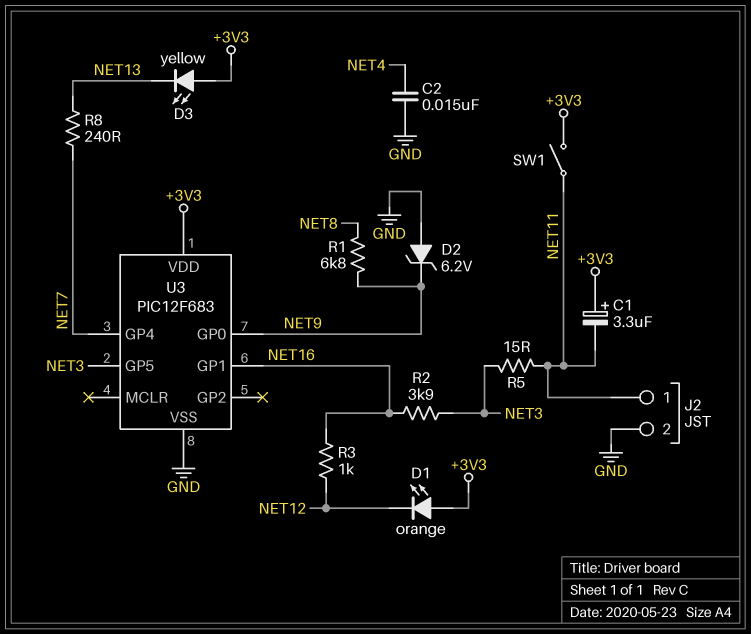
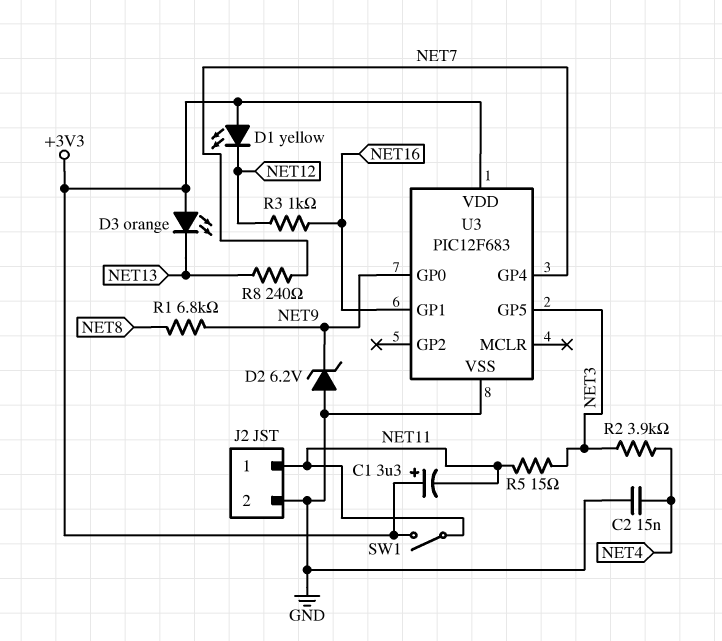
D1: LED orange (A +3V3, K NET12) -> LED yellow (A +3V3, K NET12)
D3: LED yellow (A +3V3, K NET13) -> LED orange (A +3V3, K NET13)
R2: 3.9k (NET3, NET16) -> 3.9k (NET3, NET4)

